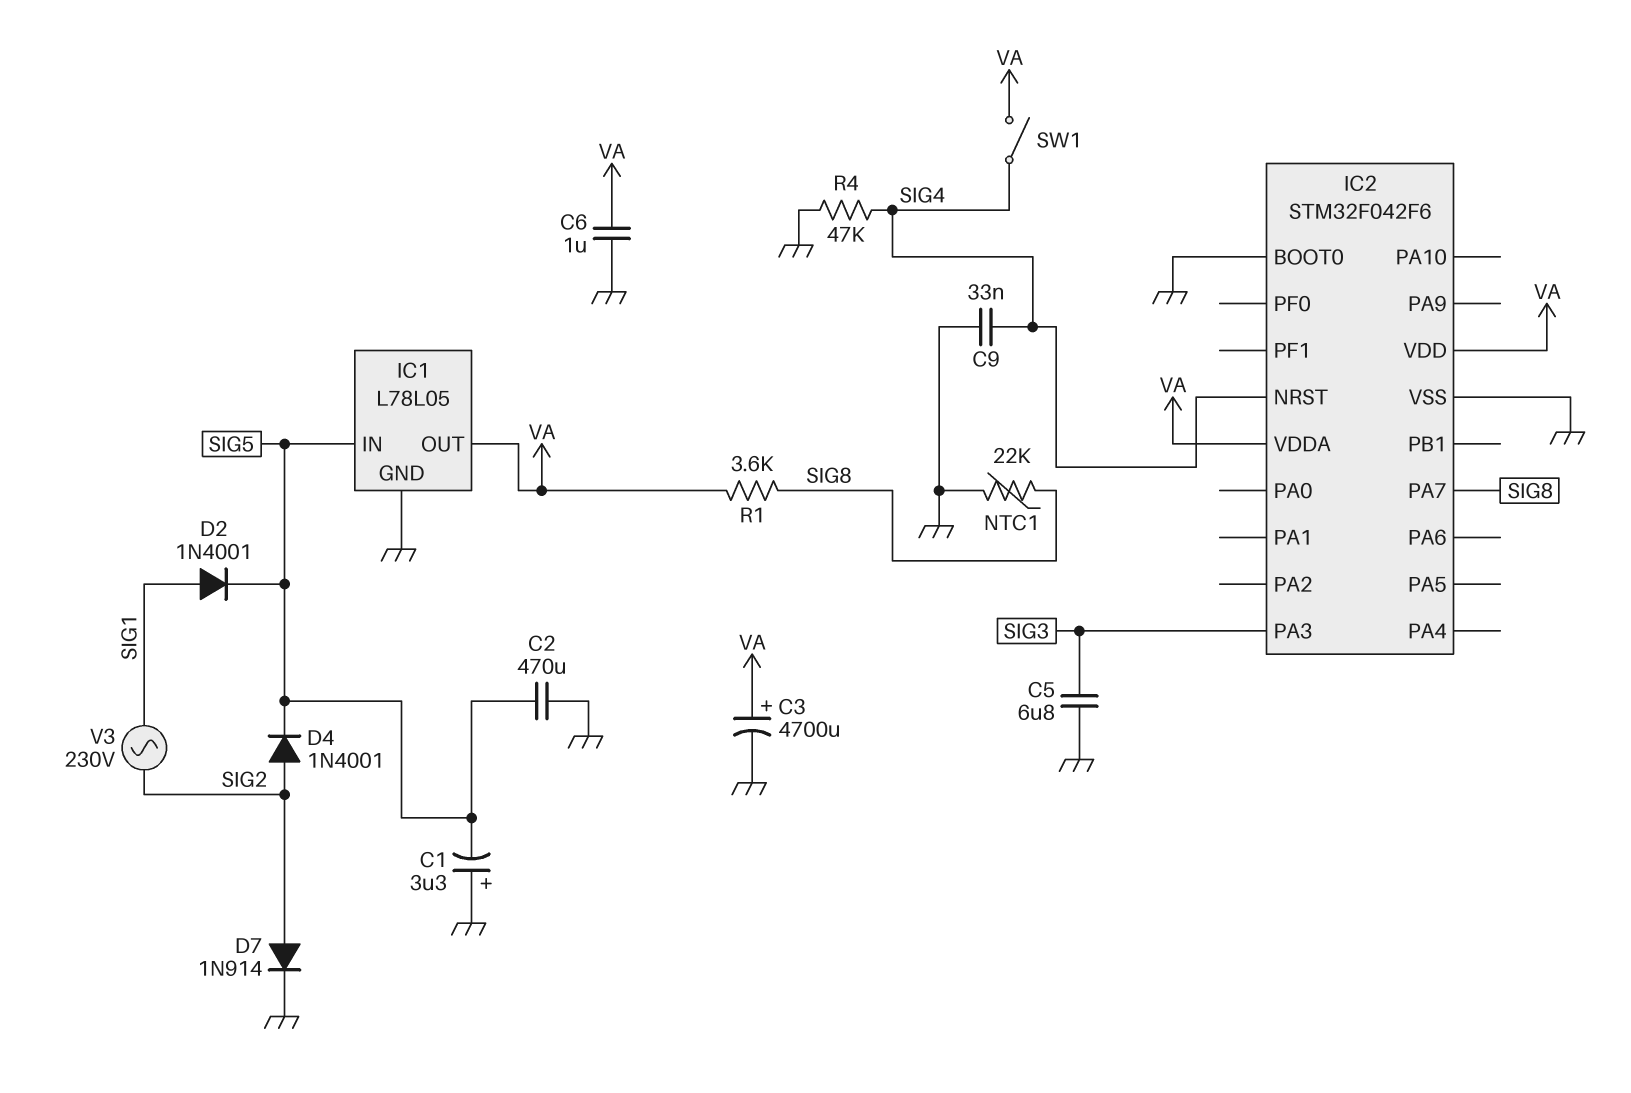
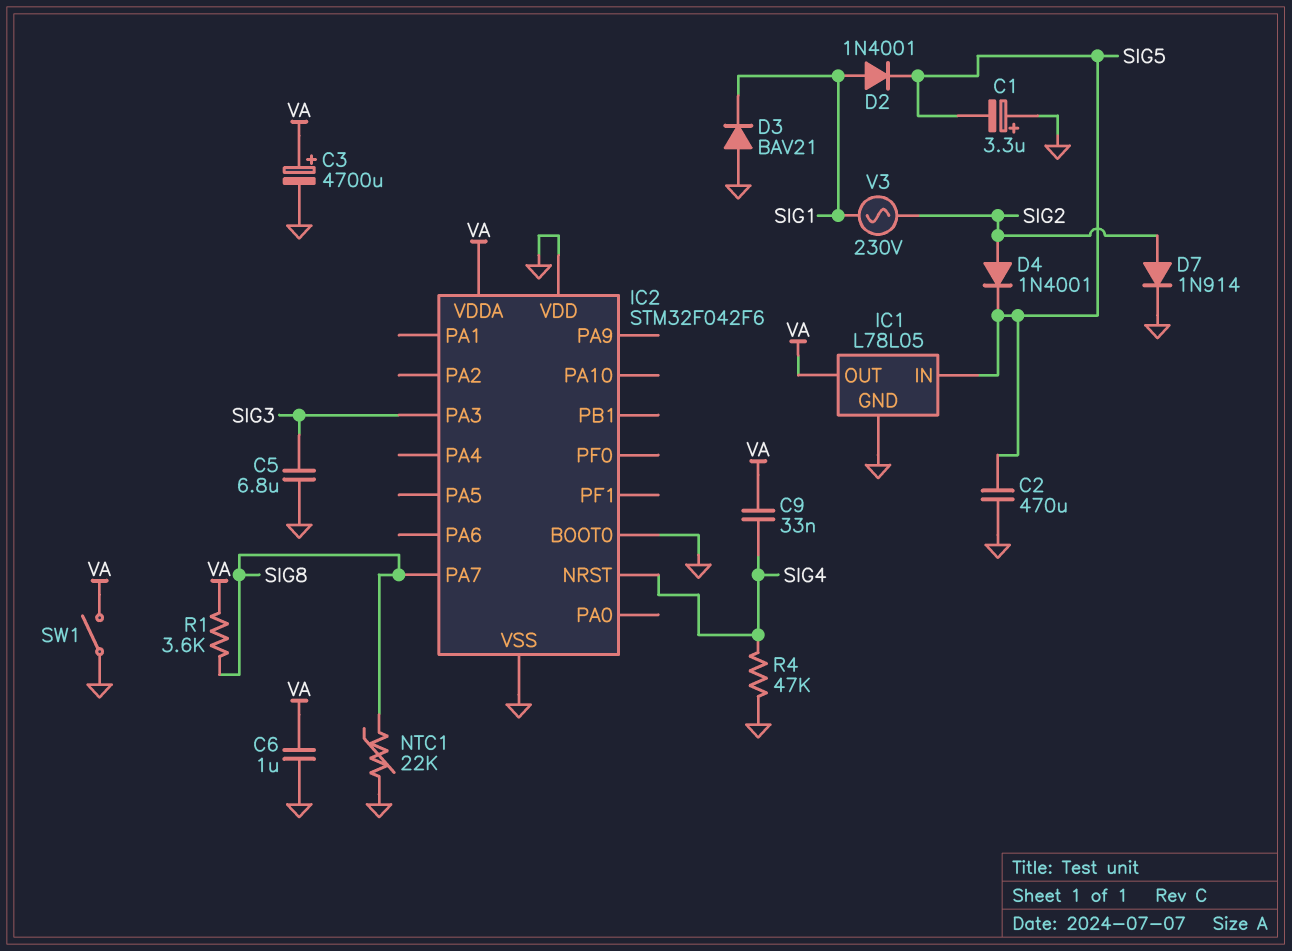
C9: 33nF (GND, SIG4) -> 33nF (SIG4, VA)
D3: none -> diode BAV21 (A GND, K SIG1)
IC2 pin VDD: VA -> GND
SW1: switch (SIG4, VA) -> switch (GND, VA)

